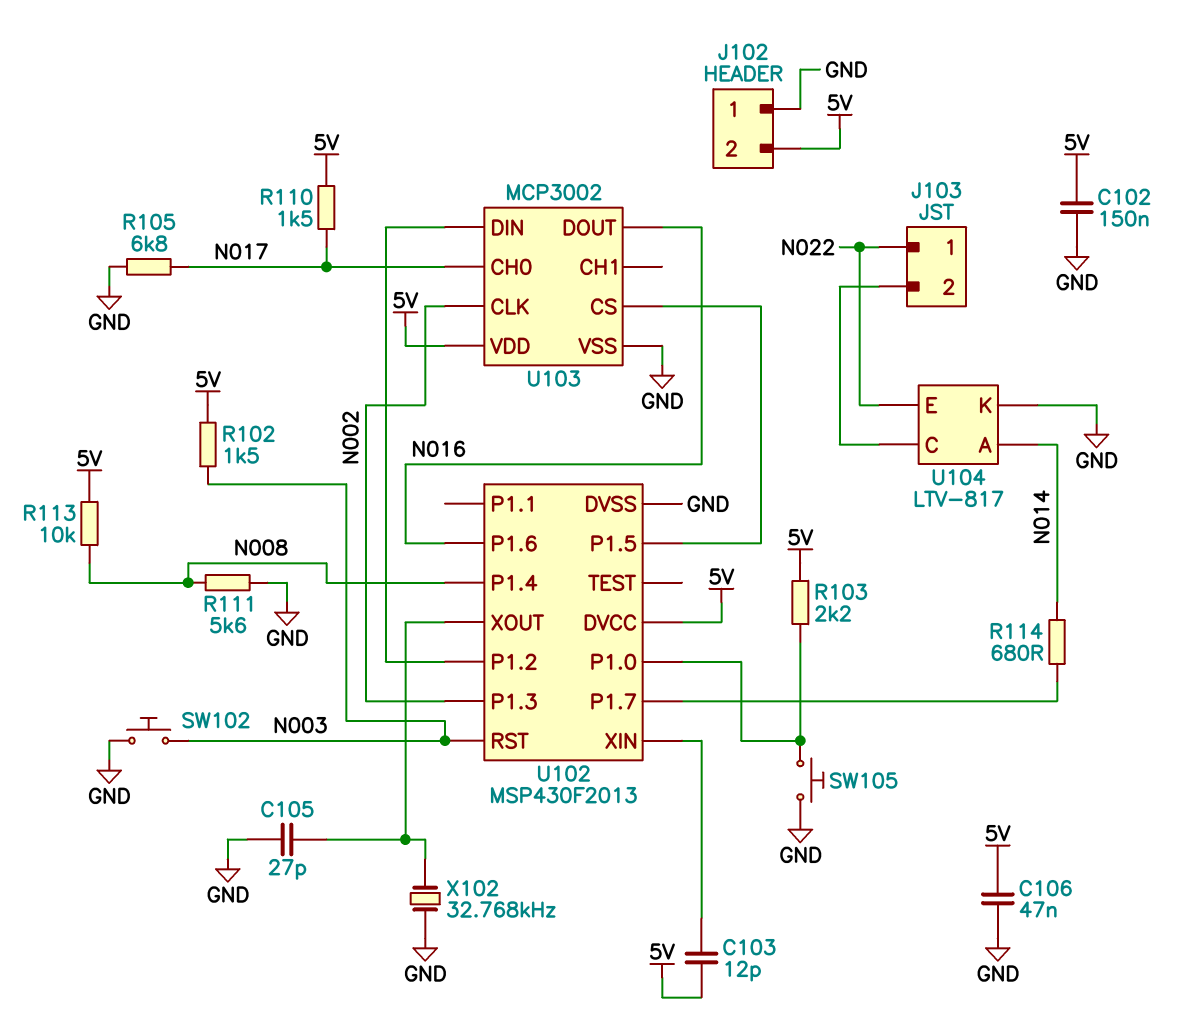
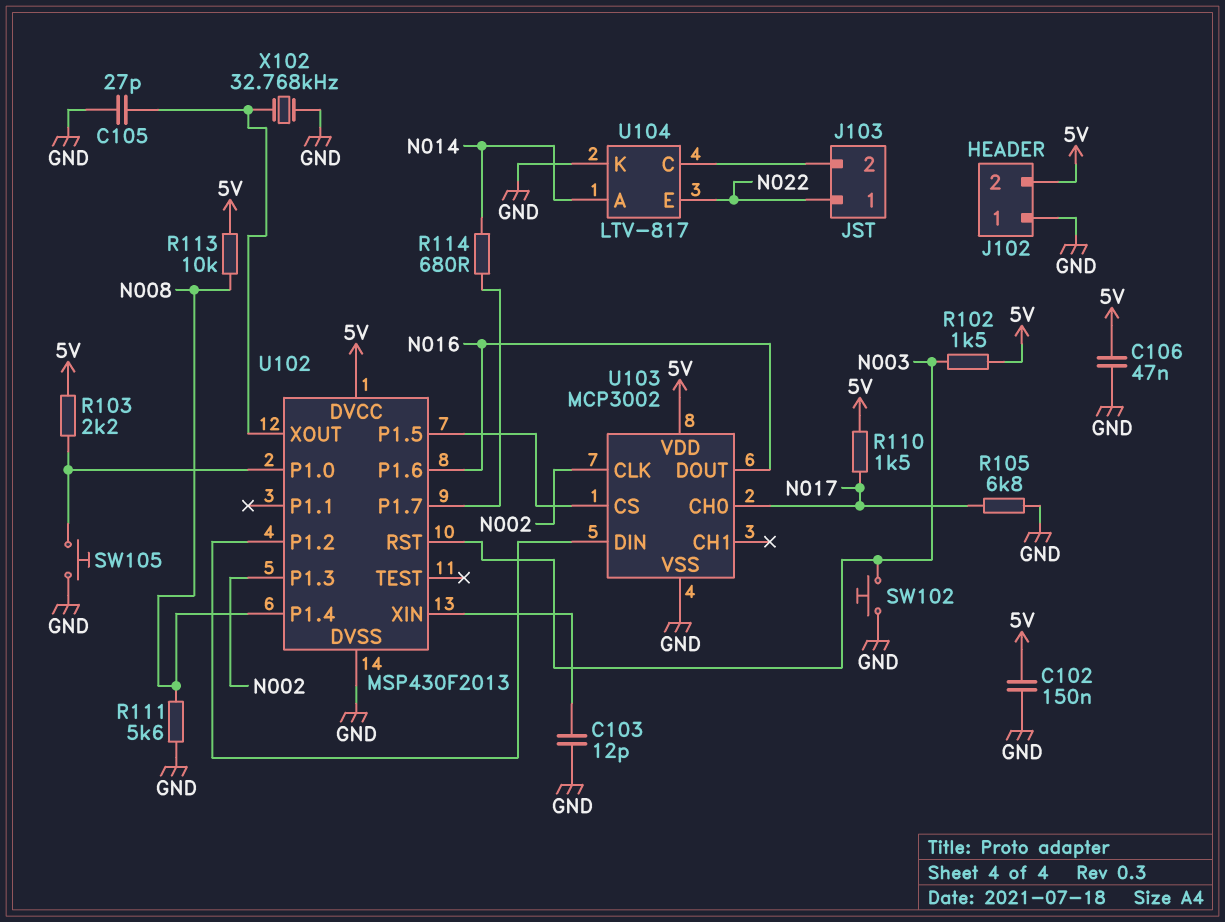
C103: 12pF (5V, U102/XIN) -> 12pF (GND, U102/XIN)

